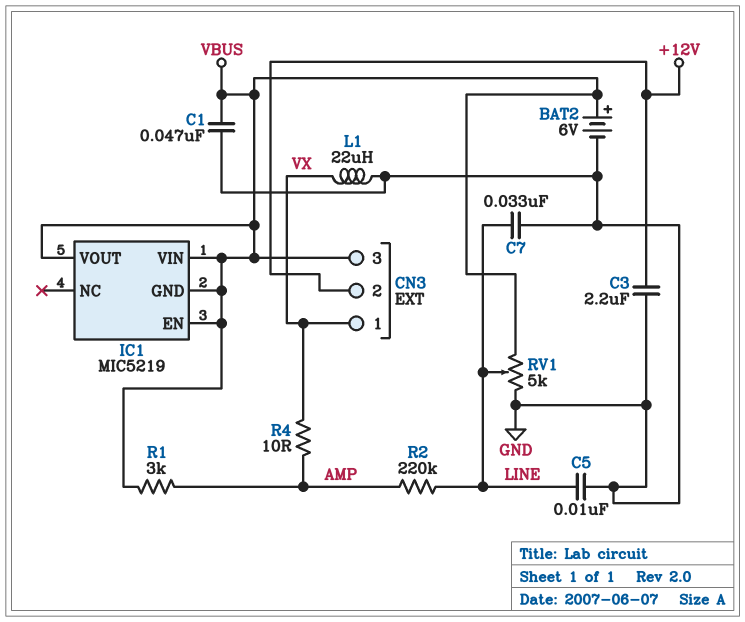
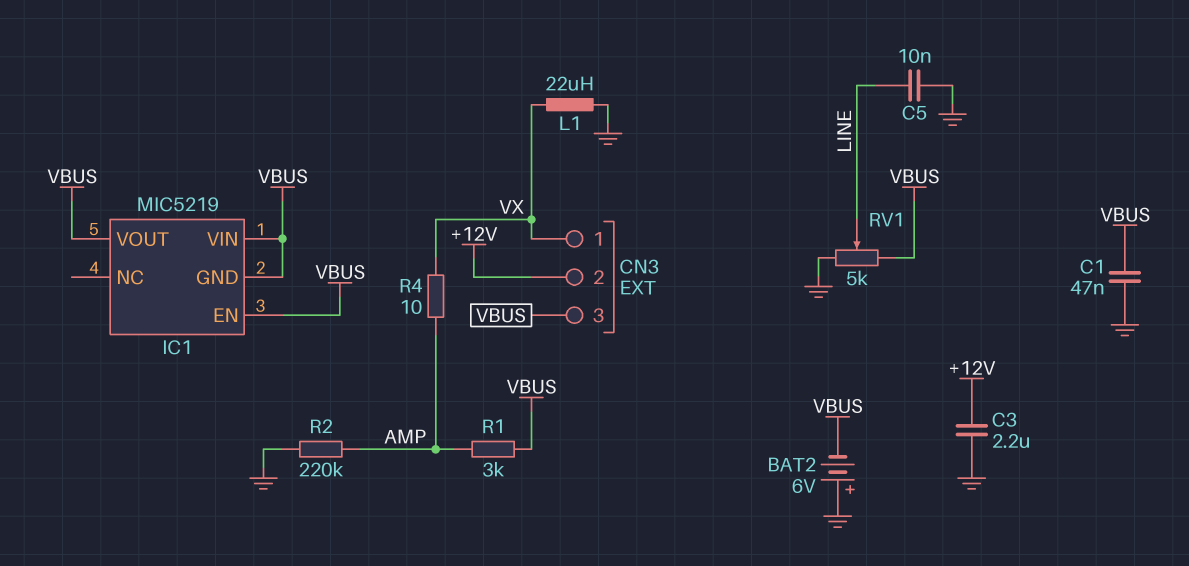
BAT2: 6V (plus VBUS, minus GND) -> 6V (plus GND, minus VBUS)
C7: 33nF (GND, LINE) -> none
R2: 220k (AMP, LINE) -> 220k (AMP, GND)

